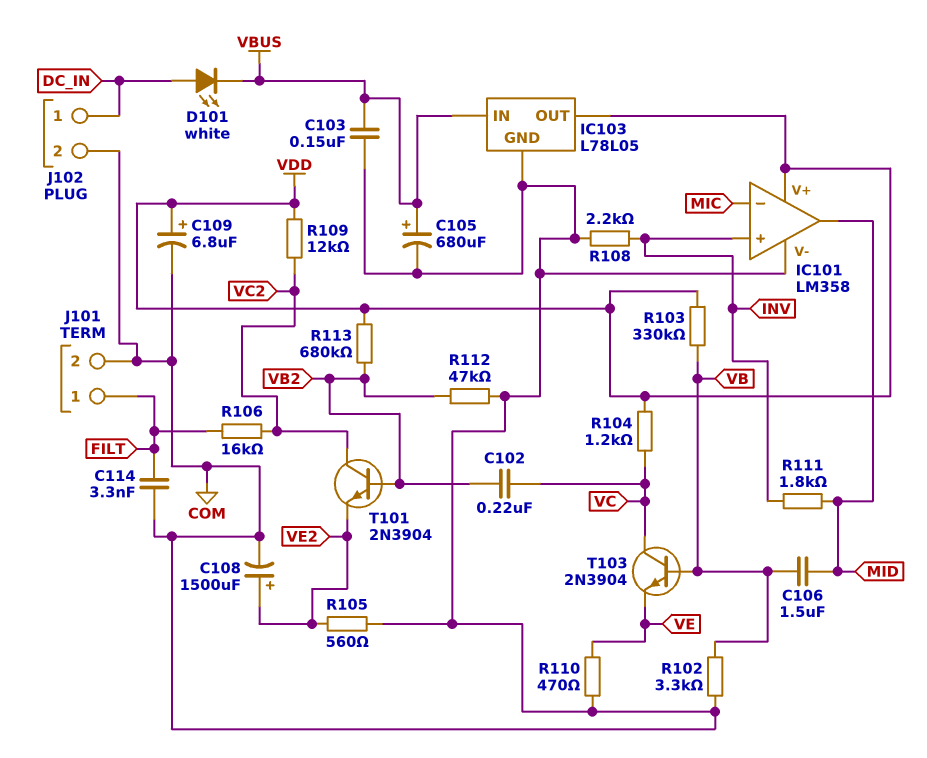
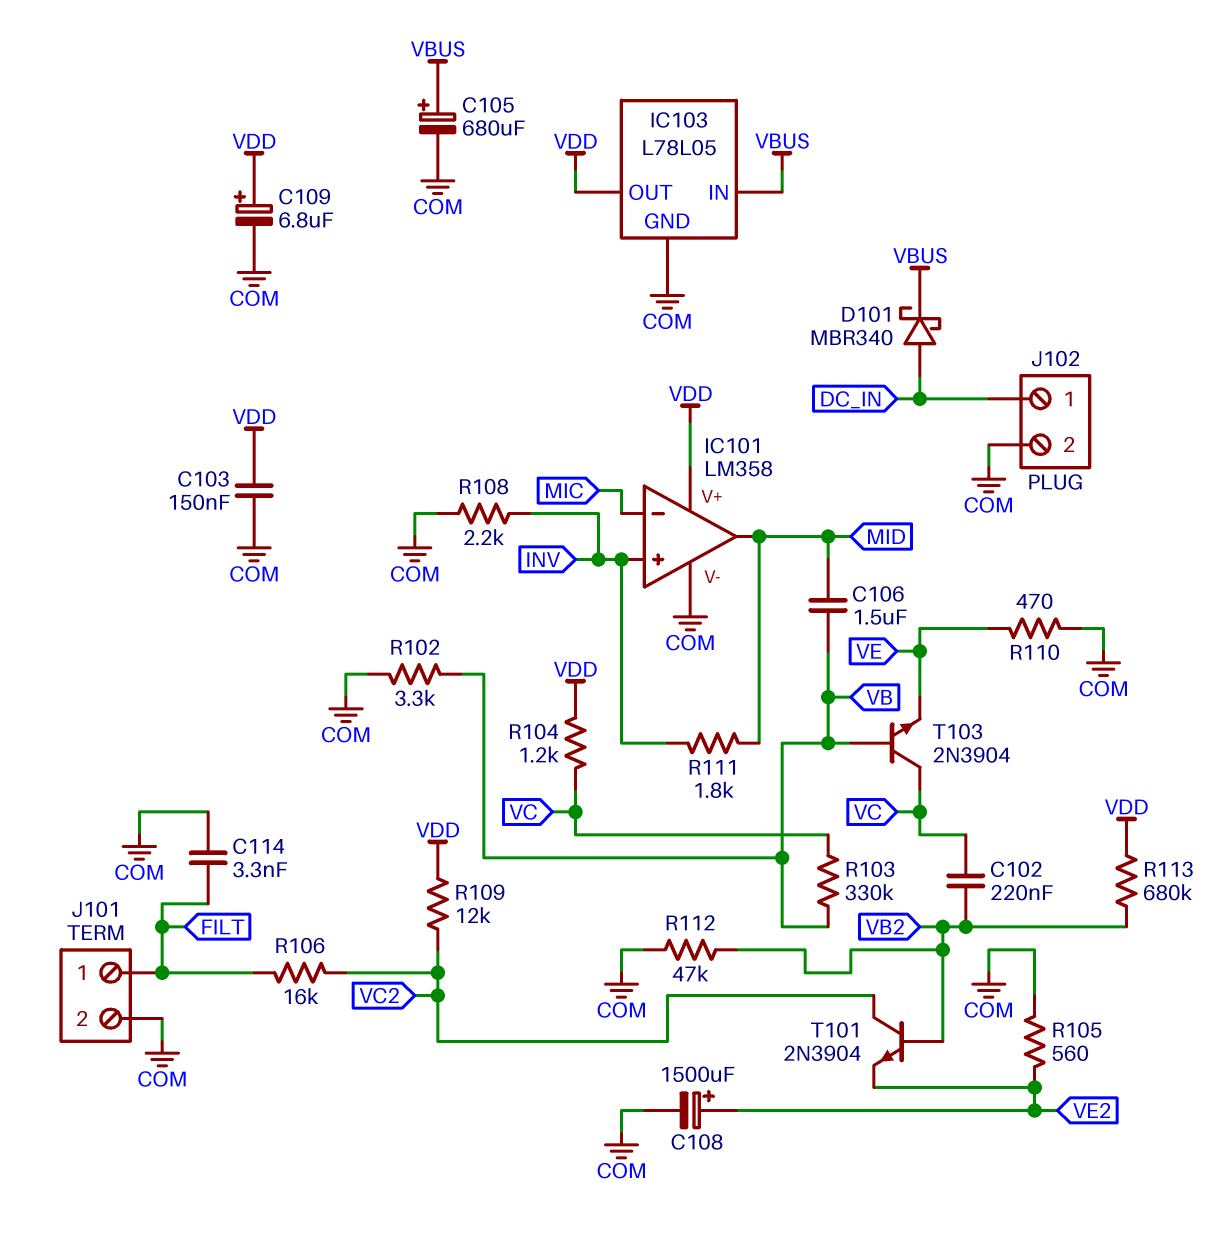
C103: 150nF (COM, VBUS) -> 150nF (COM, VDD)
D101: LED white (A DC_IN, K VBUS) -> schottky MBR340 (A DC_IN, K VBUS)
R103: 330k (VB, VDD) -> 330k (VB, VC)

